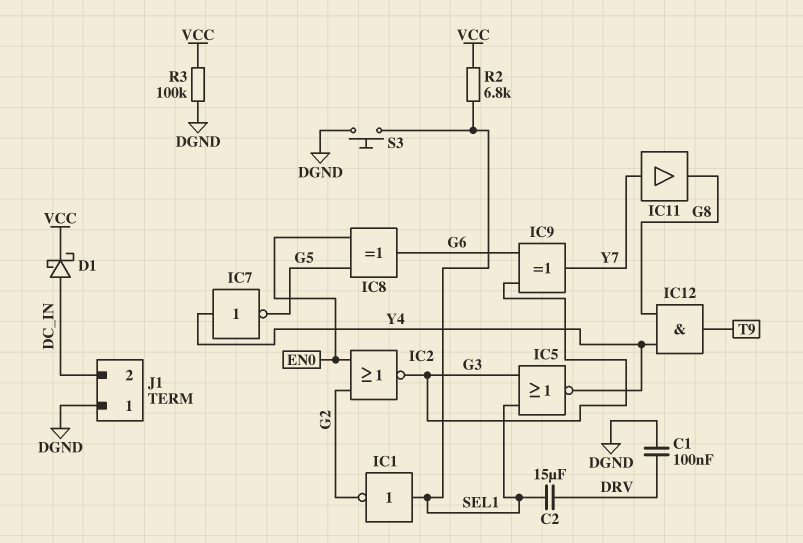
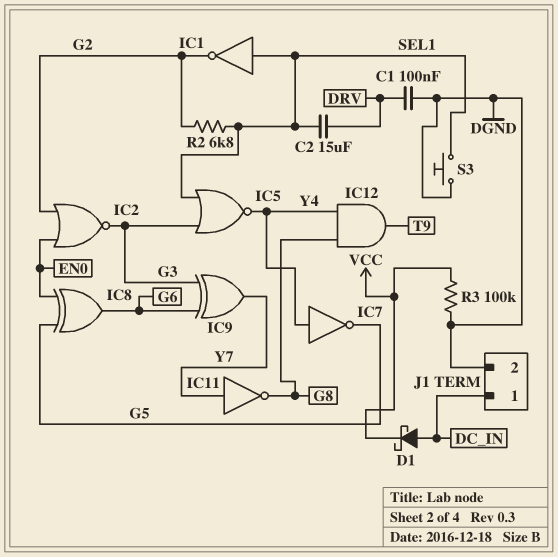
IC11: buffer (in Y7, out G8) -> NOT (in Y7, out G8)
J1 pin 1: DGND -> DC_IN
J1 pin 2: DC_IN -> DGND
R2: 6.8k (SEL1, VCC) -> 6.8k (G2, SEL1)

